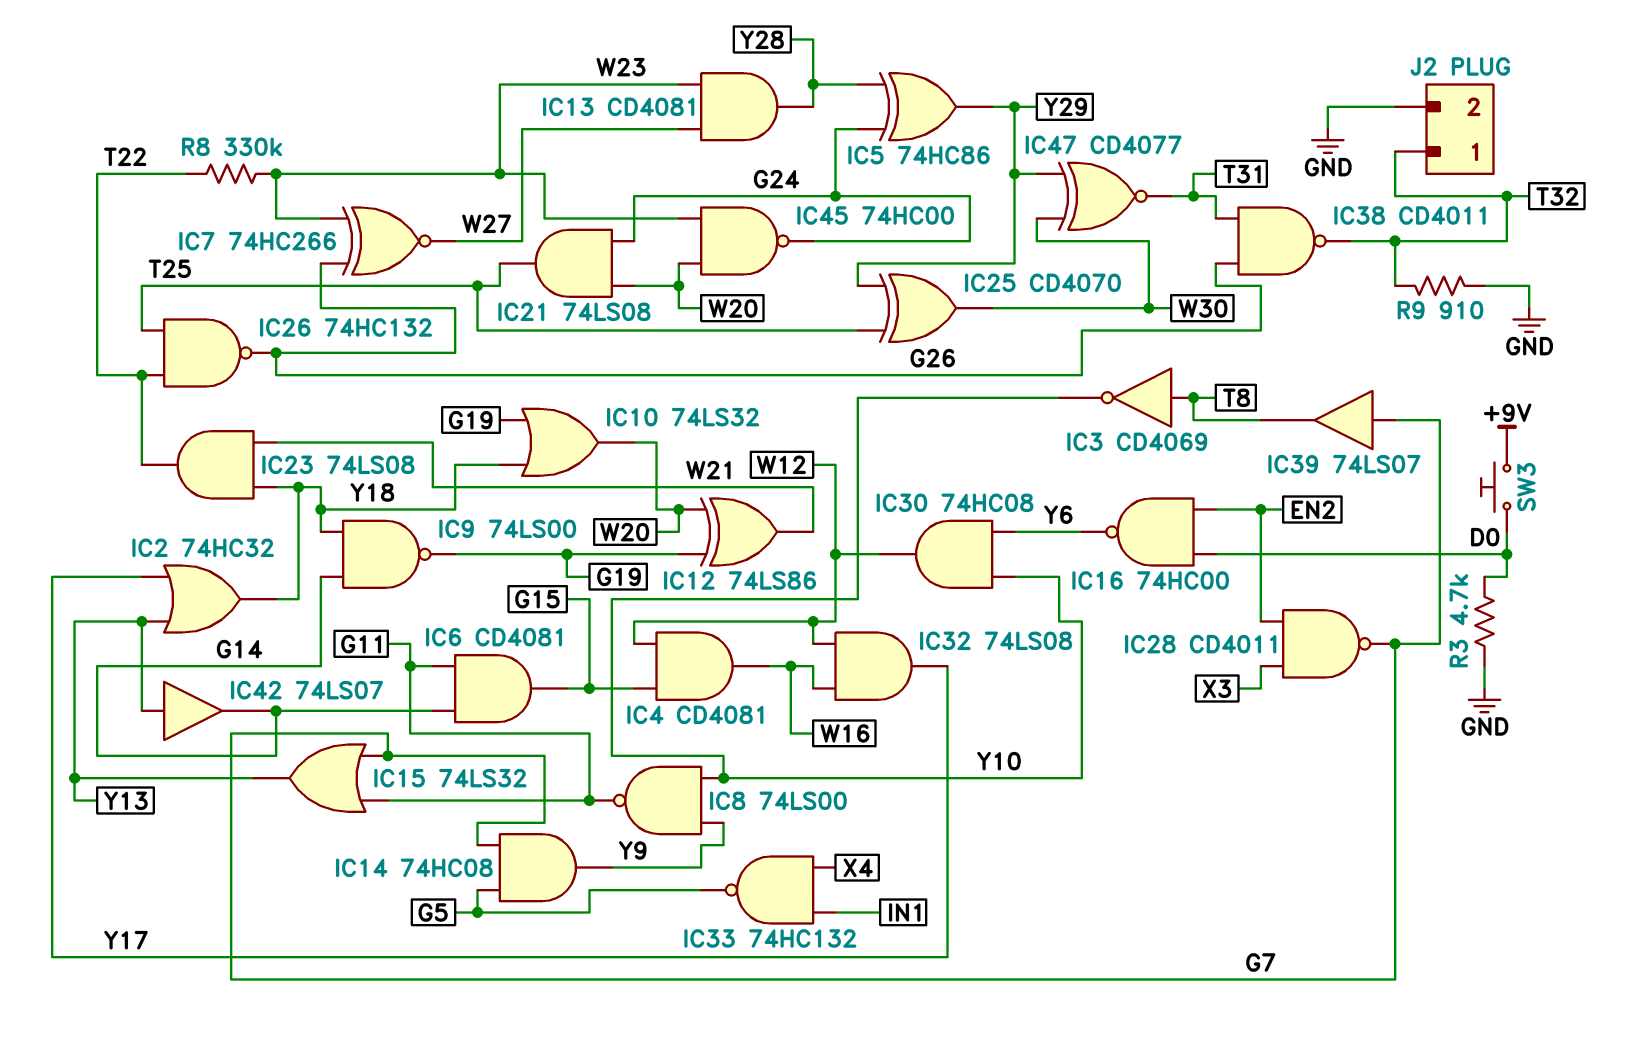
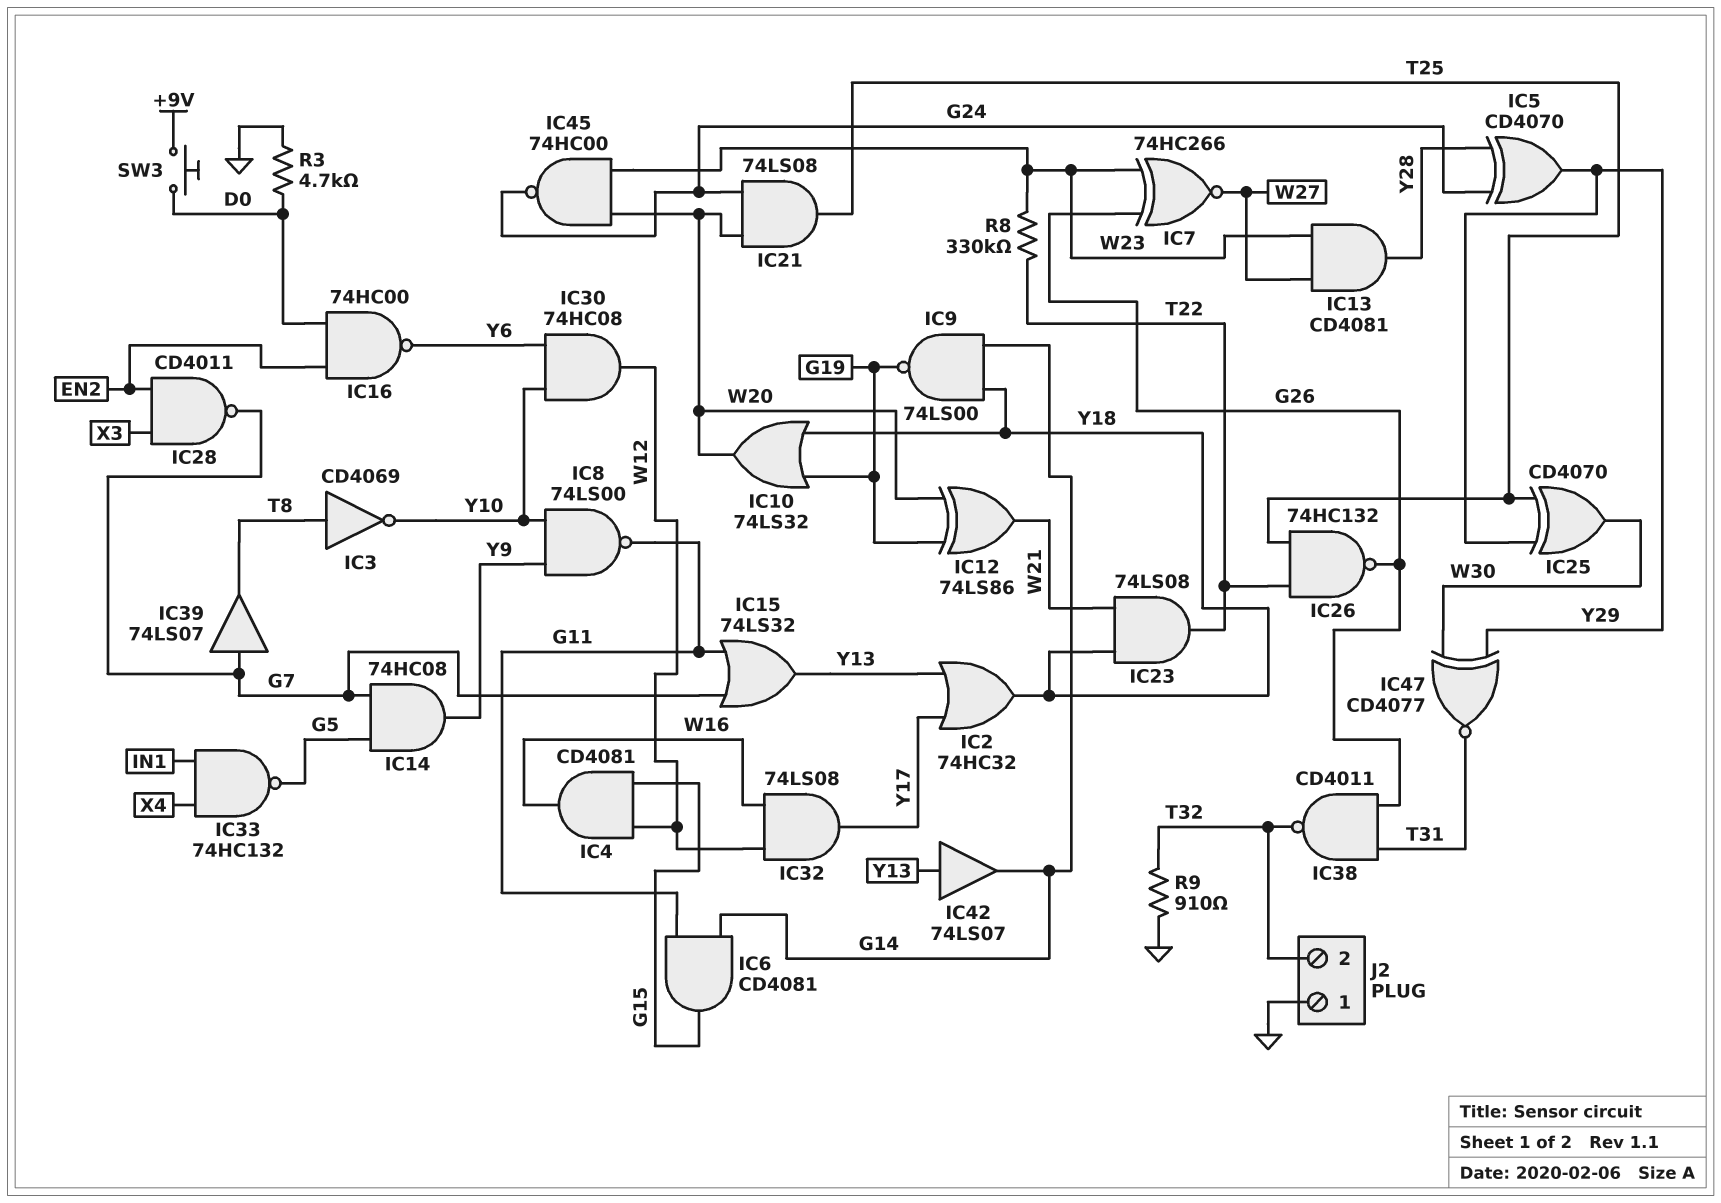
IC5: XOR 74HC86 (in G24, in Y28, out Y29) -> XOR CD4070 (in G24, in Y28, out Y29)
J2 pin 1: T32 -> GND
J2 pin 2: GND -> T32

